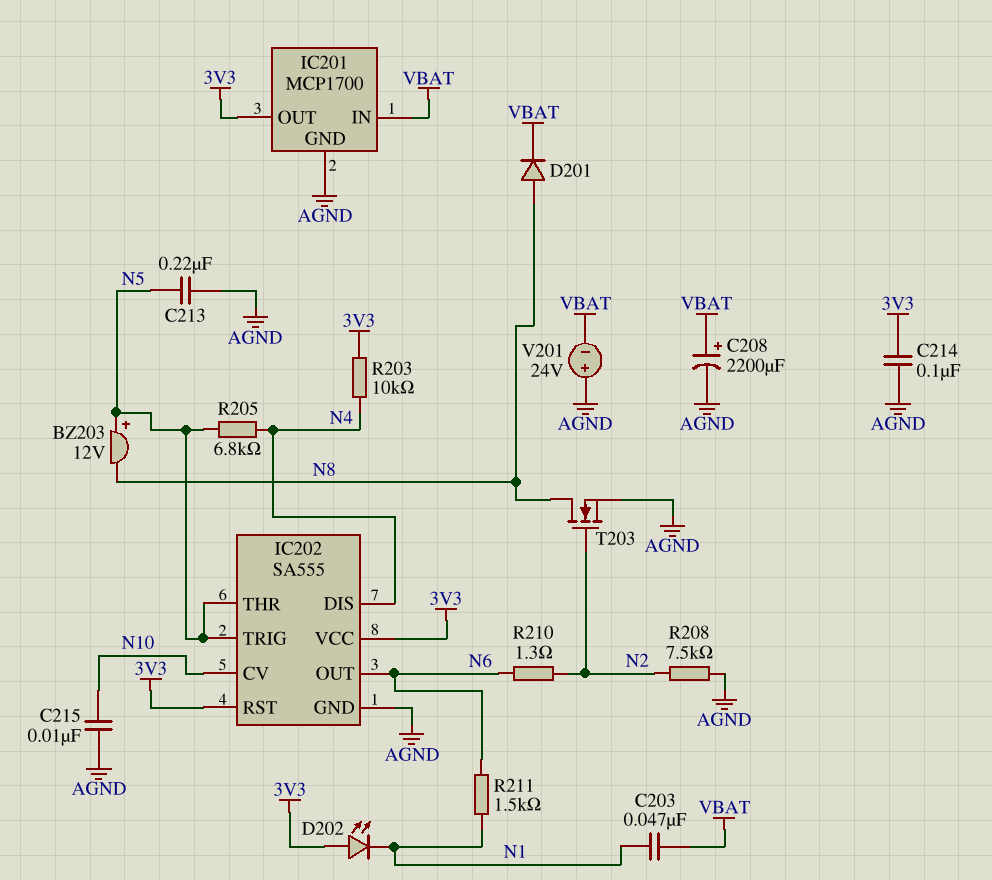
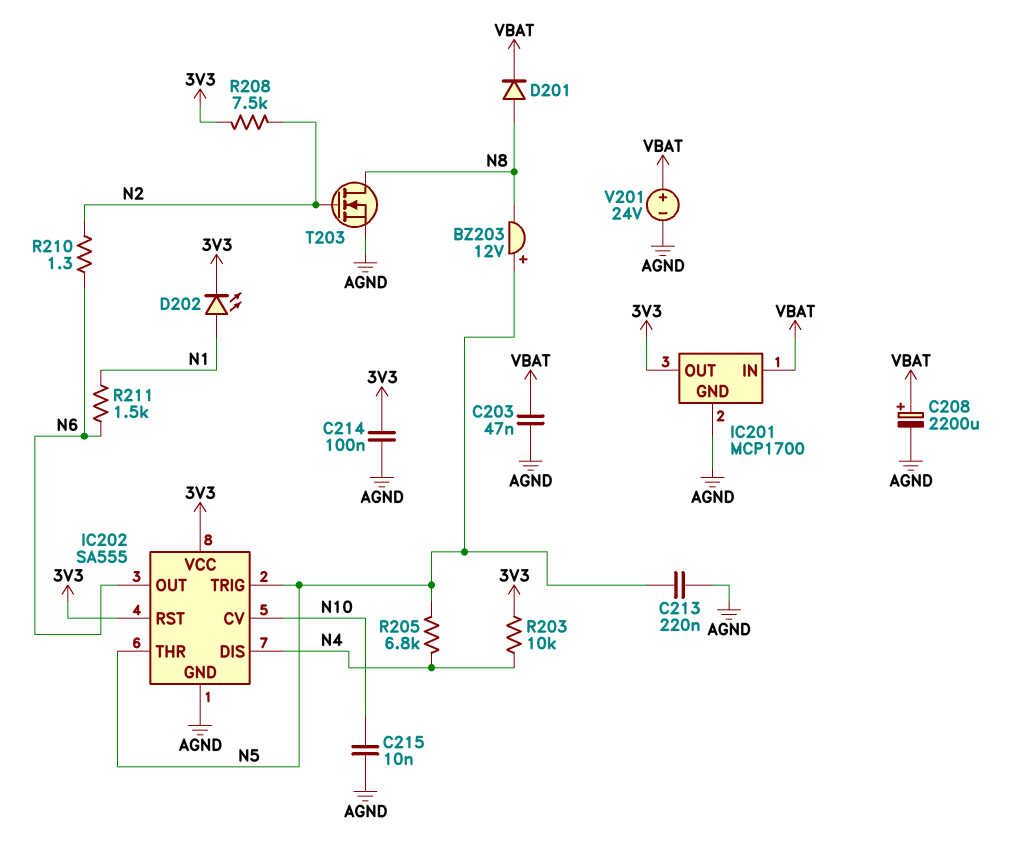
C203: 47nF (N1, VBAT) -> 47nF (AGND, VBAT)
D202: LED (A 3V3, K N1) -> LED (A N1, K 3V3)
R208: 7.5k (AGND, N2) -> 7.5k (3V3, N2)
V201: 24V (plus AGND, minus VBAT) -> 24V (plus VBAT, minus AGND)

